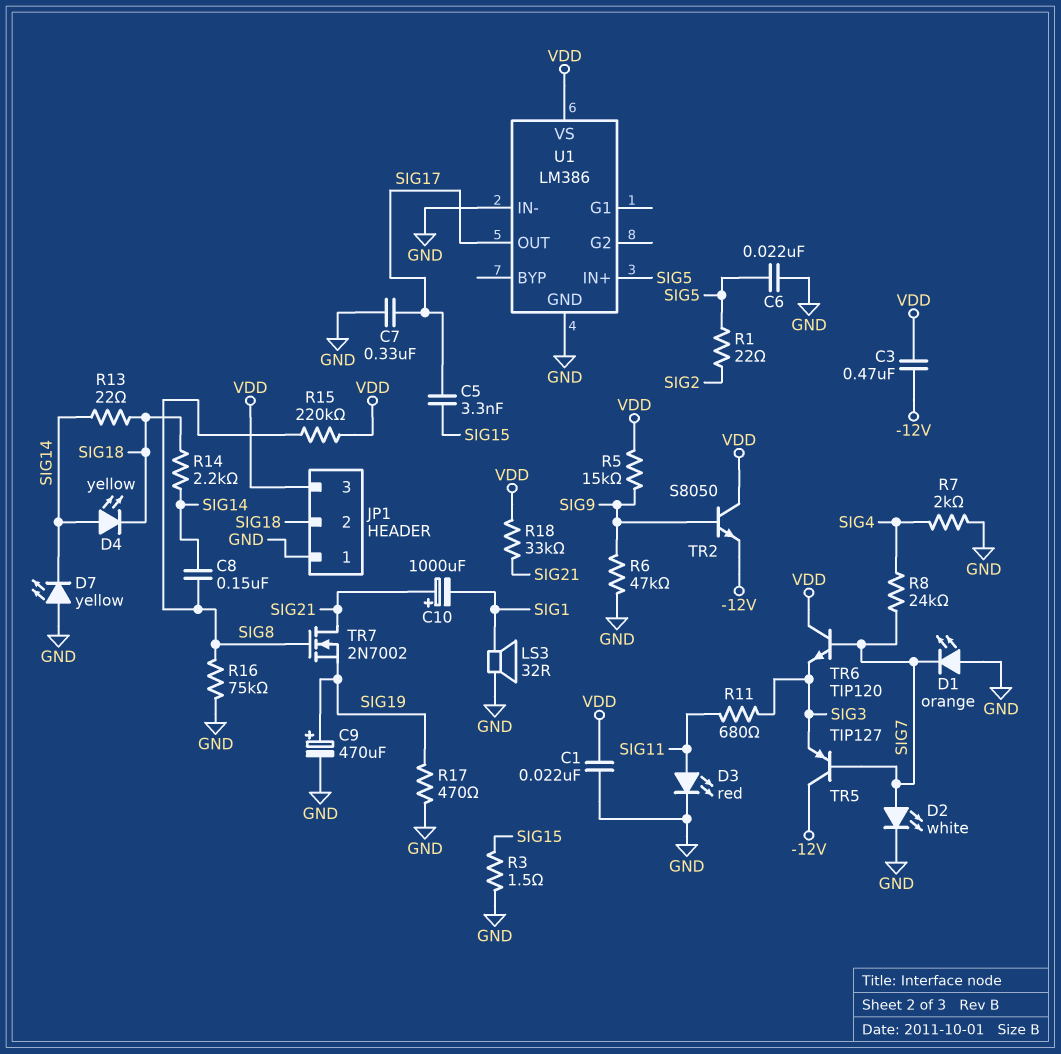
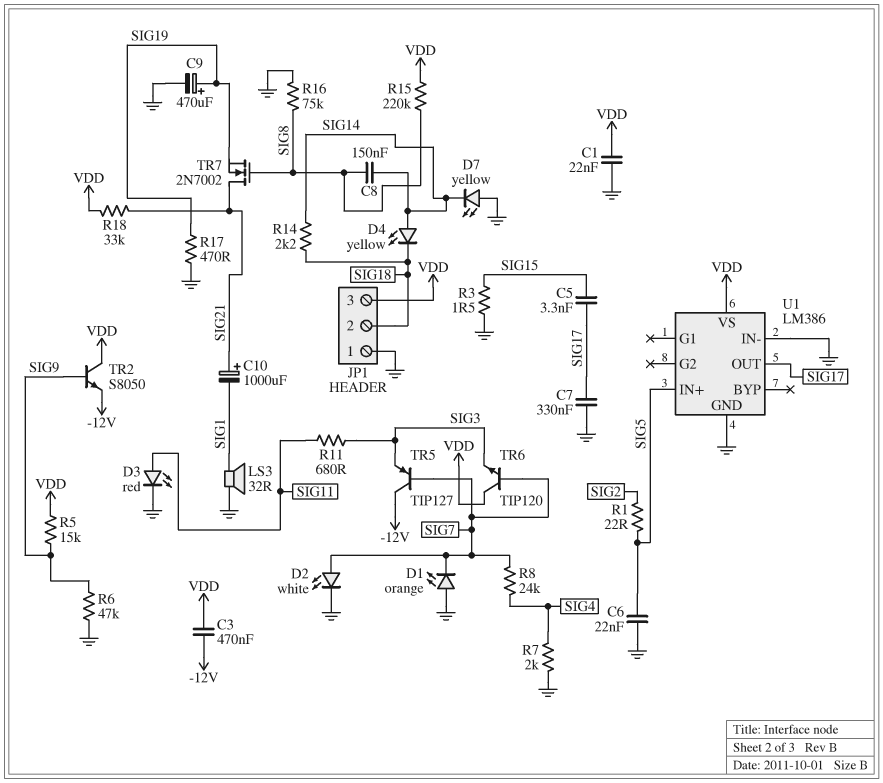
R13: 22 (SIG14, SIG18) -> none

